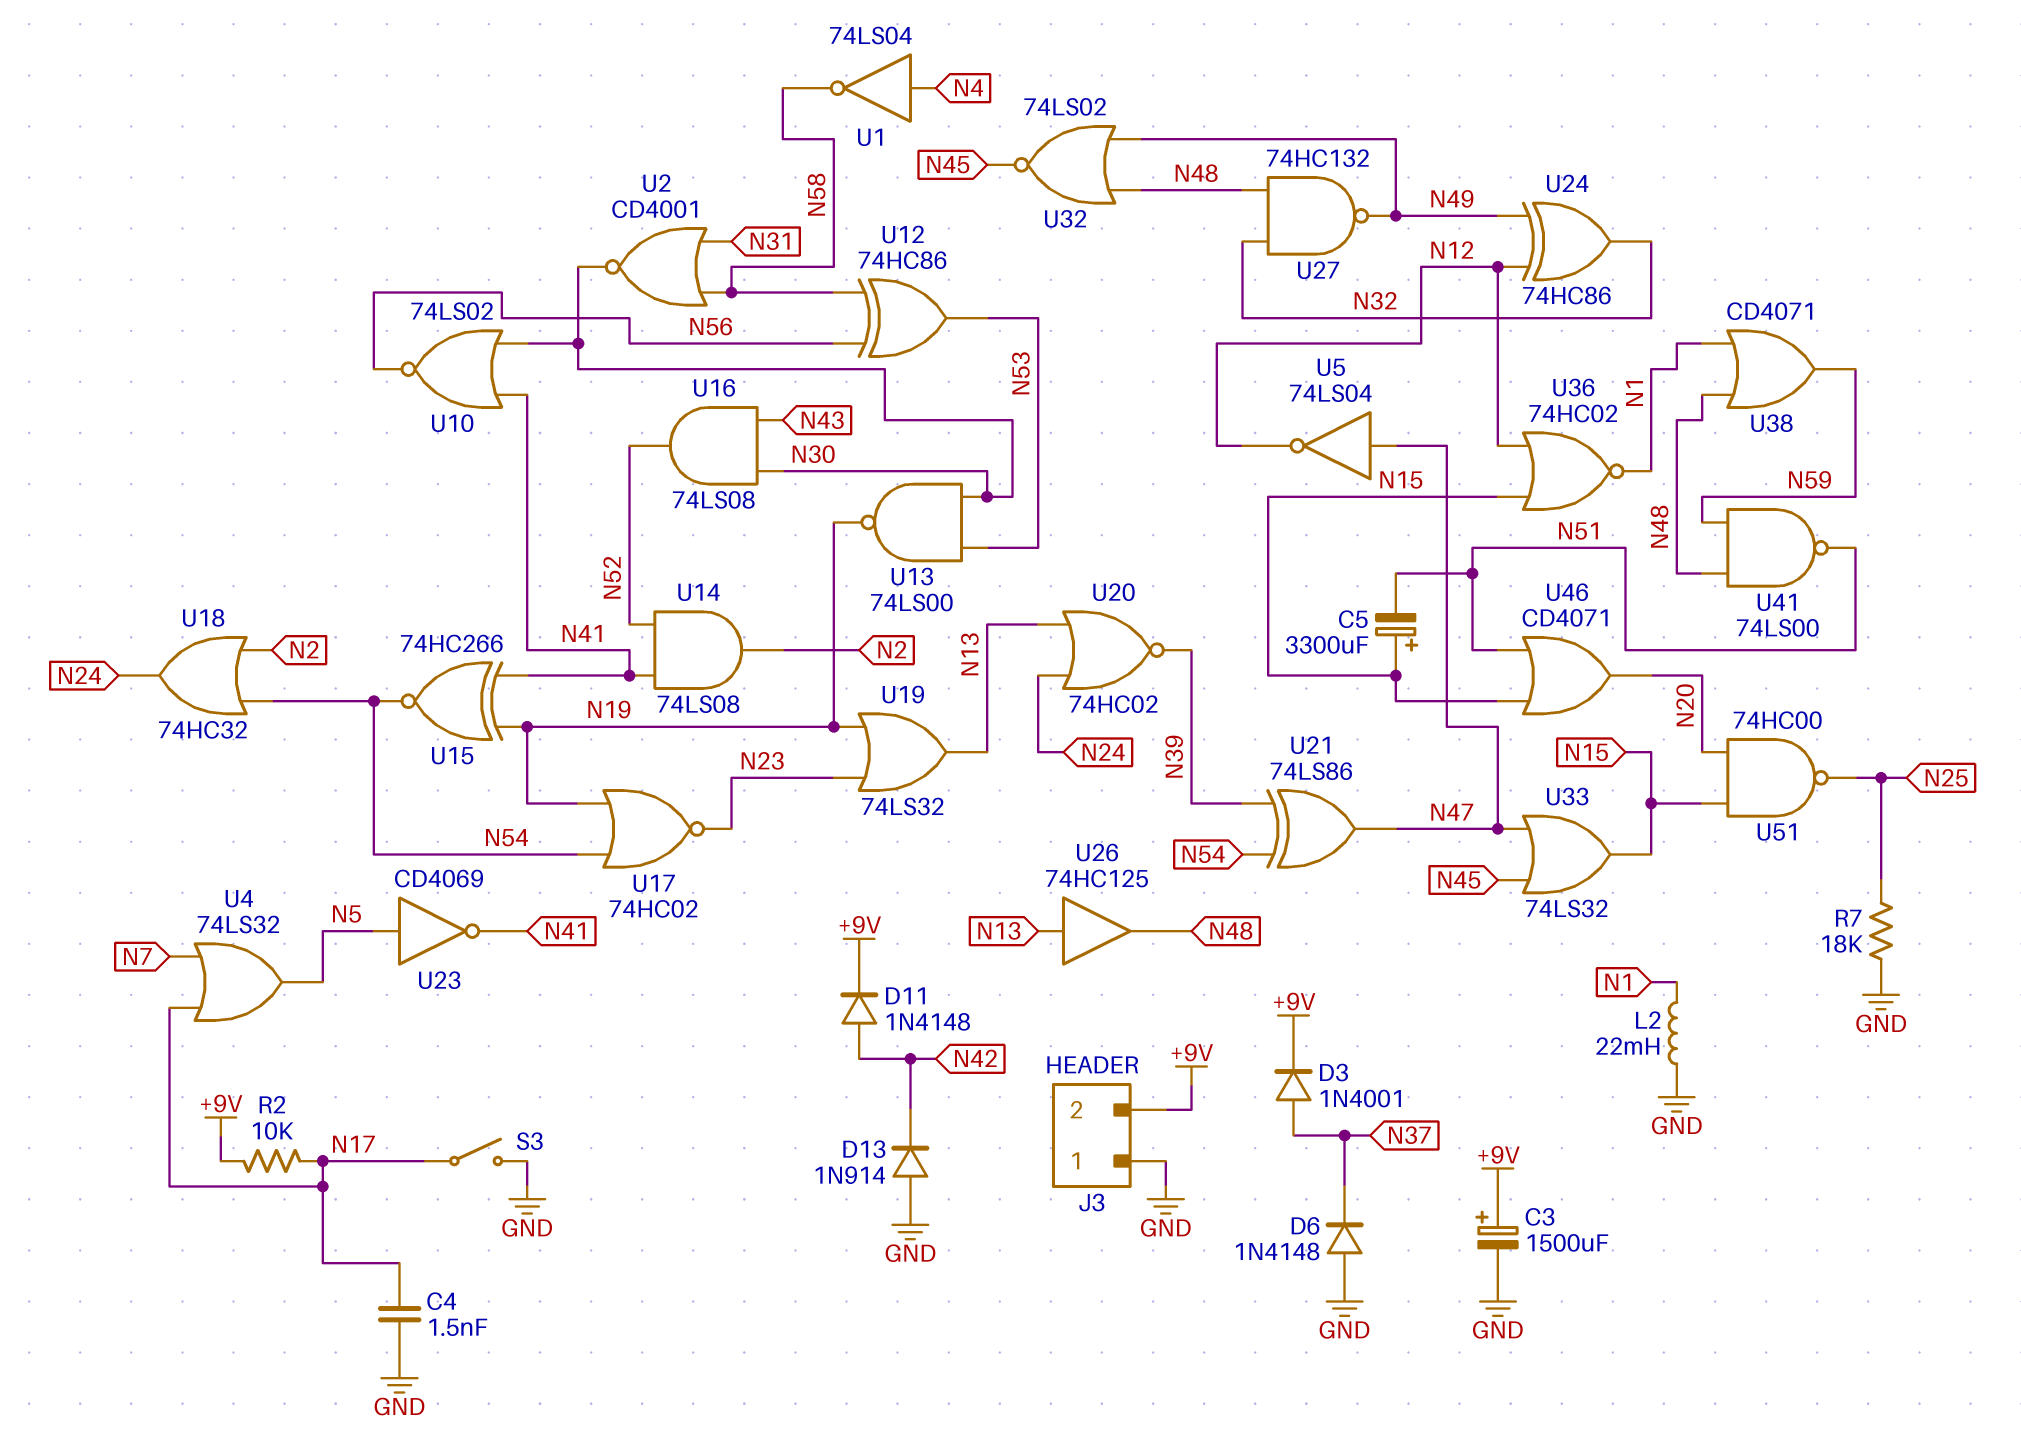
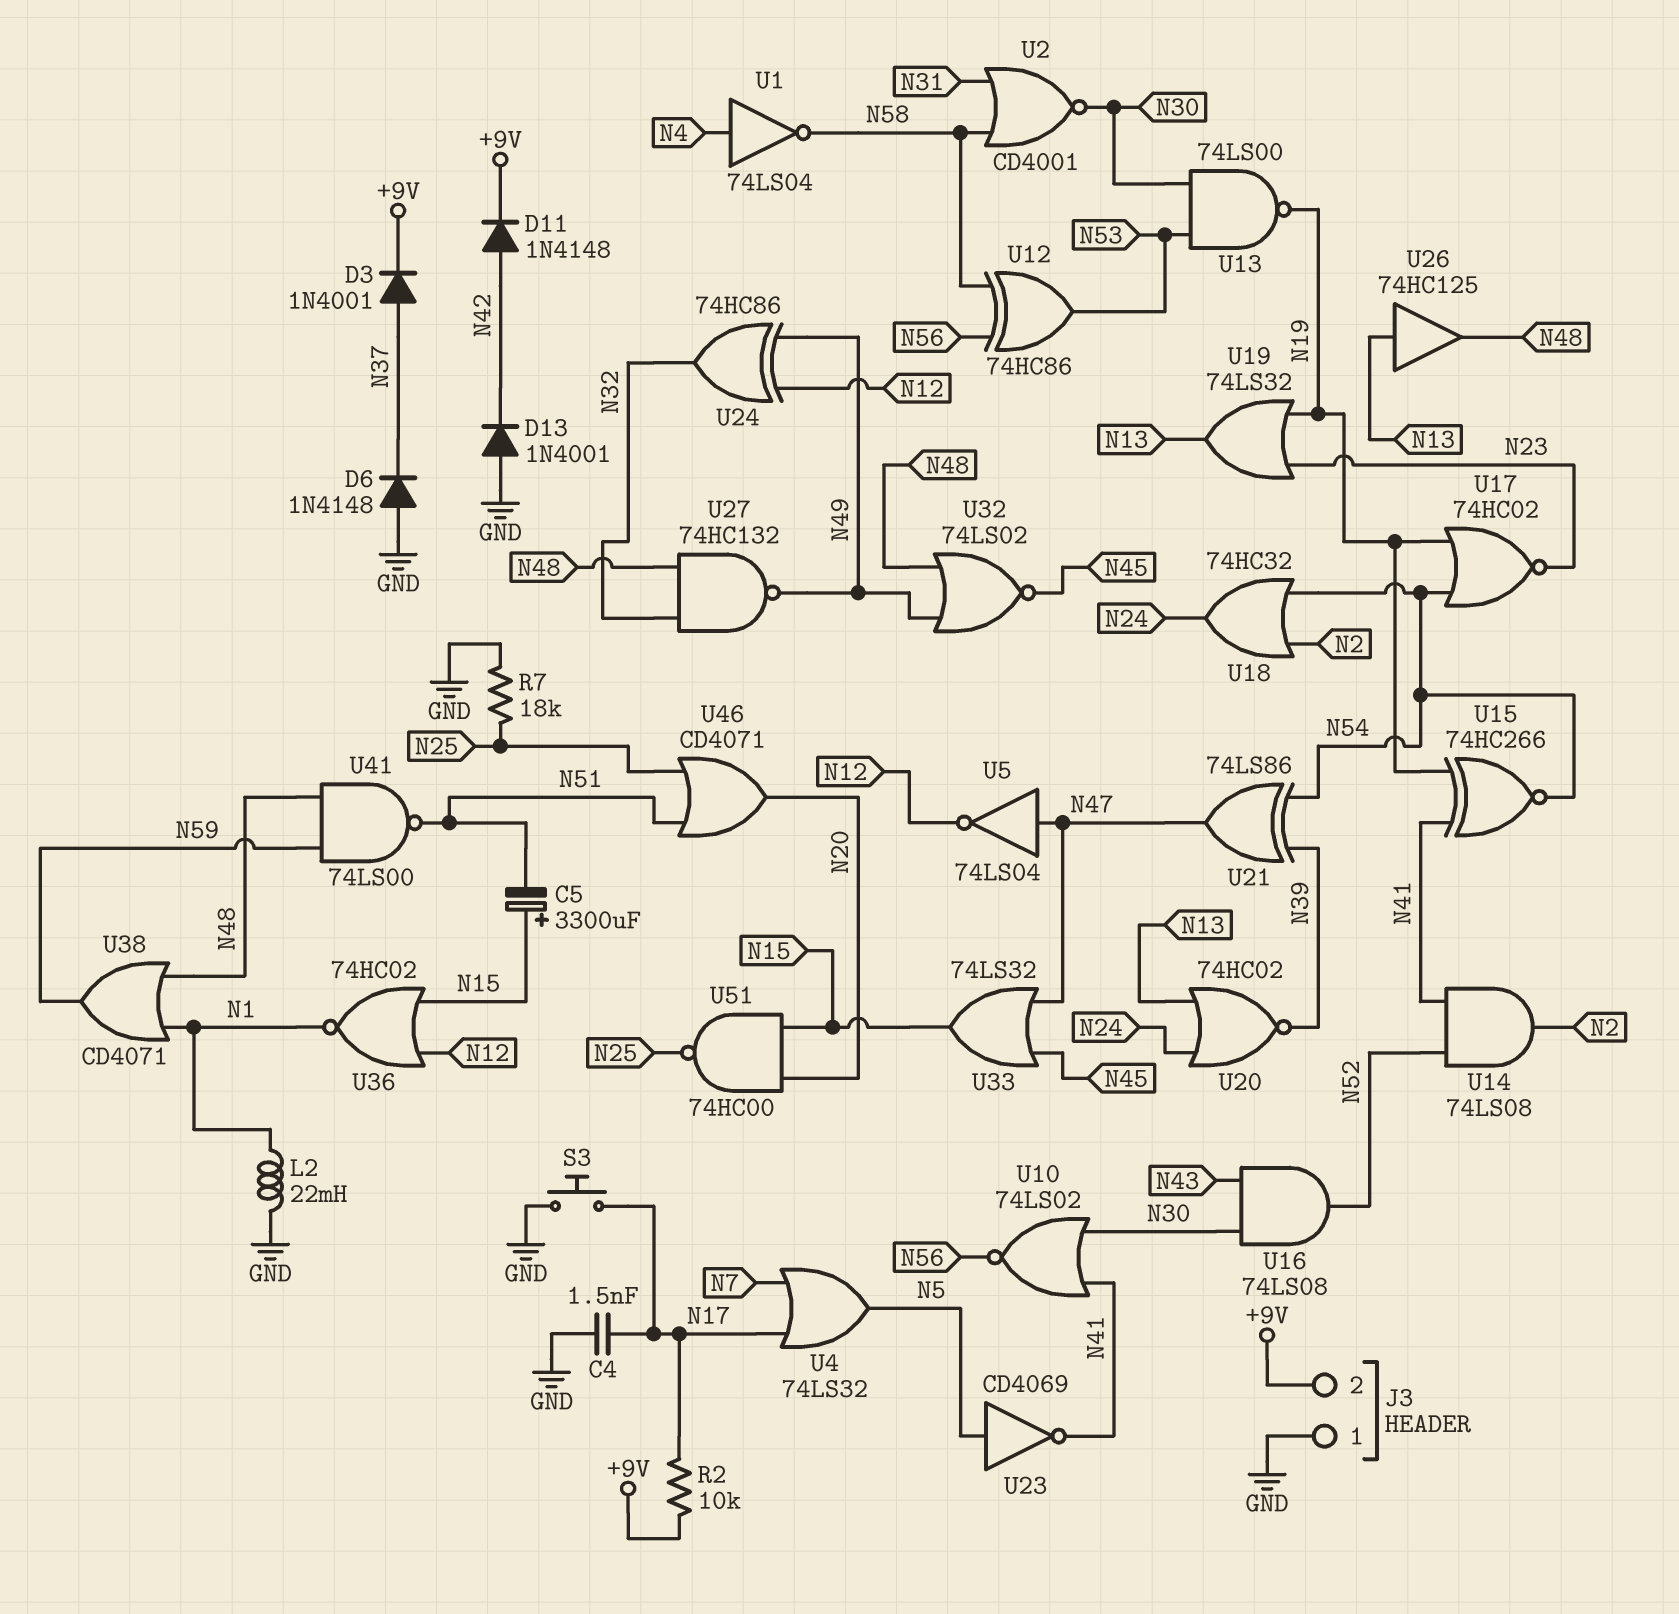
C3: 1500uF (plus +9V, minus GND) -> none
D13: diode 1N914 (A GND, K N42) -> diode 1N4001 (A GND, K N42)
S3: switch (GND, N17) -> button (GND, N17)
U46: OR CD4071 (in N15, in N51, out N20) -> OR CD4071 (in N25, in N51, out N20)

